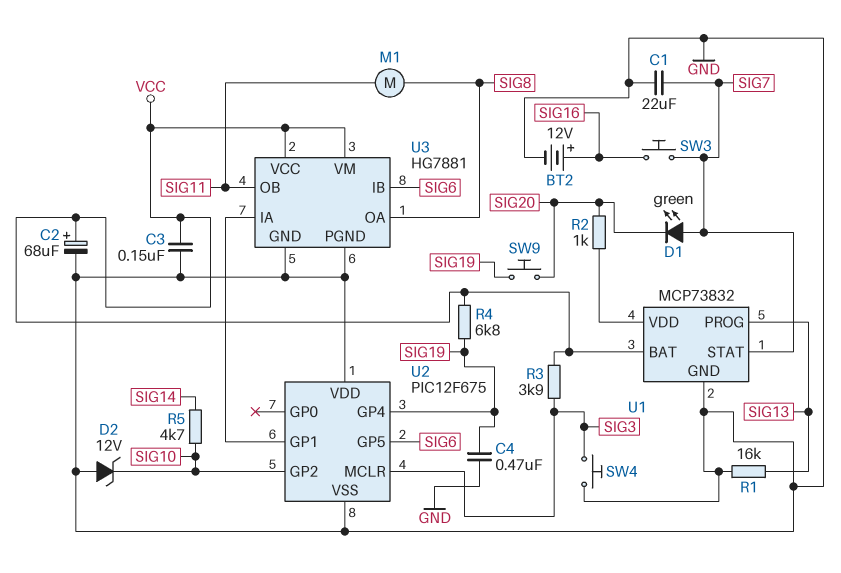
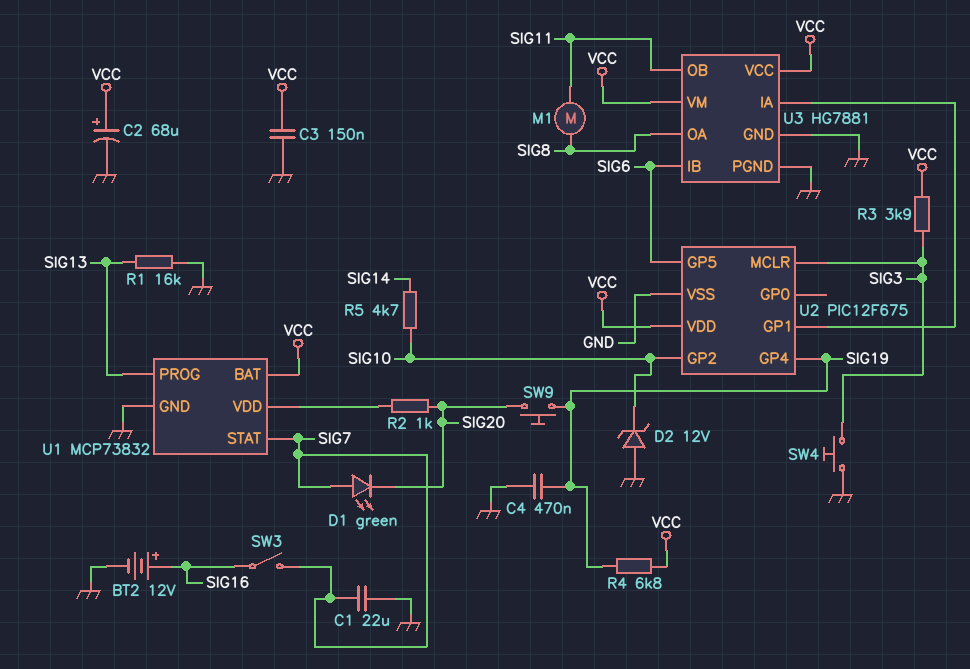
SW3: button (SIG7, SIG16) -> switch (SIG7, SIG16)
U2 pin VDD: GND -> VCC

